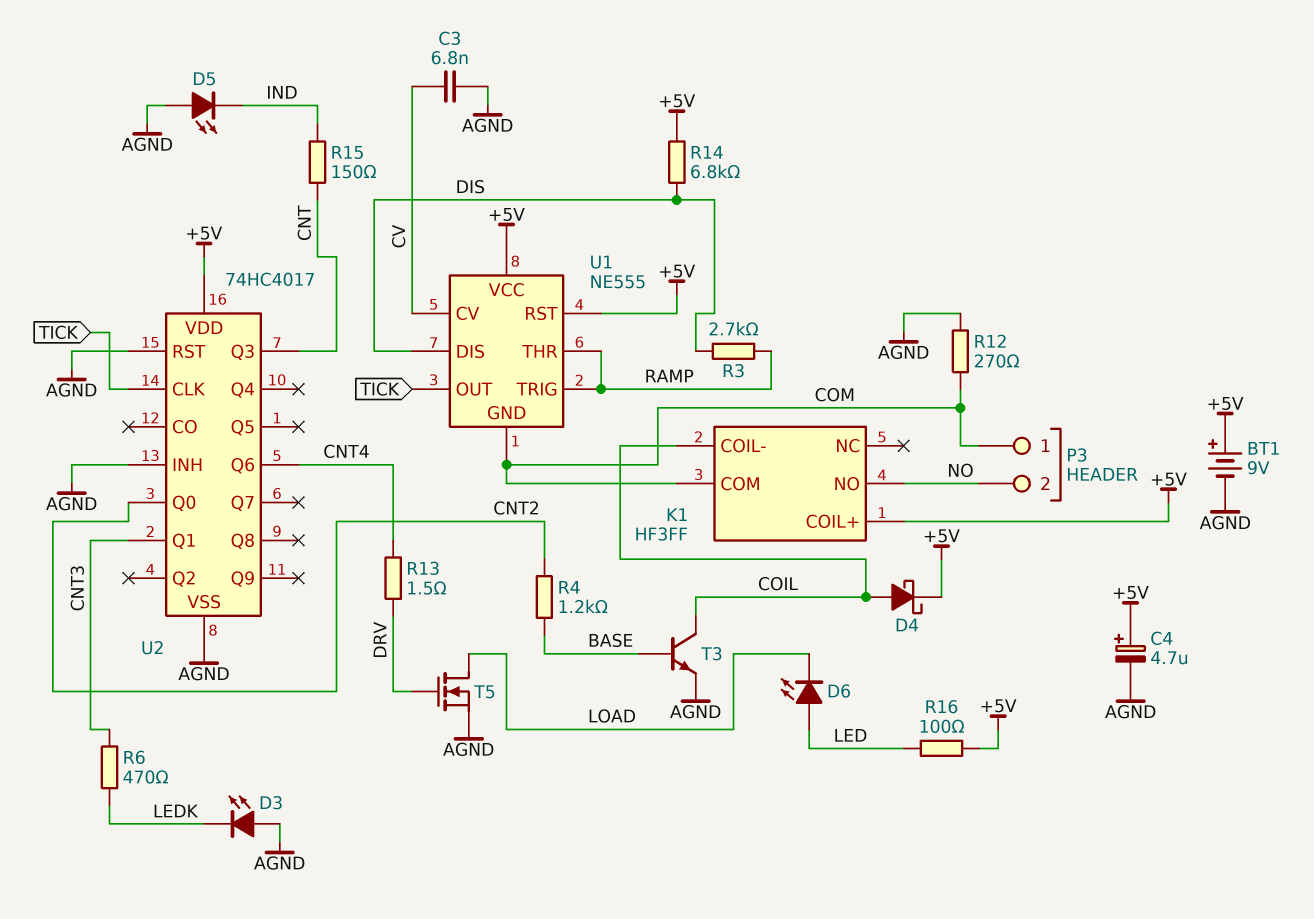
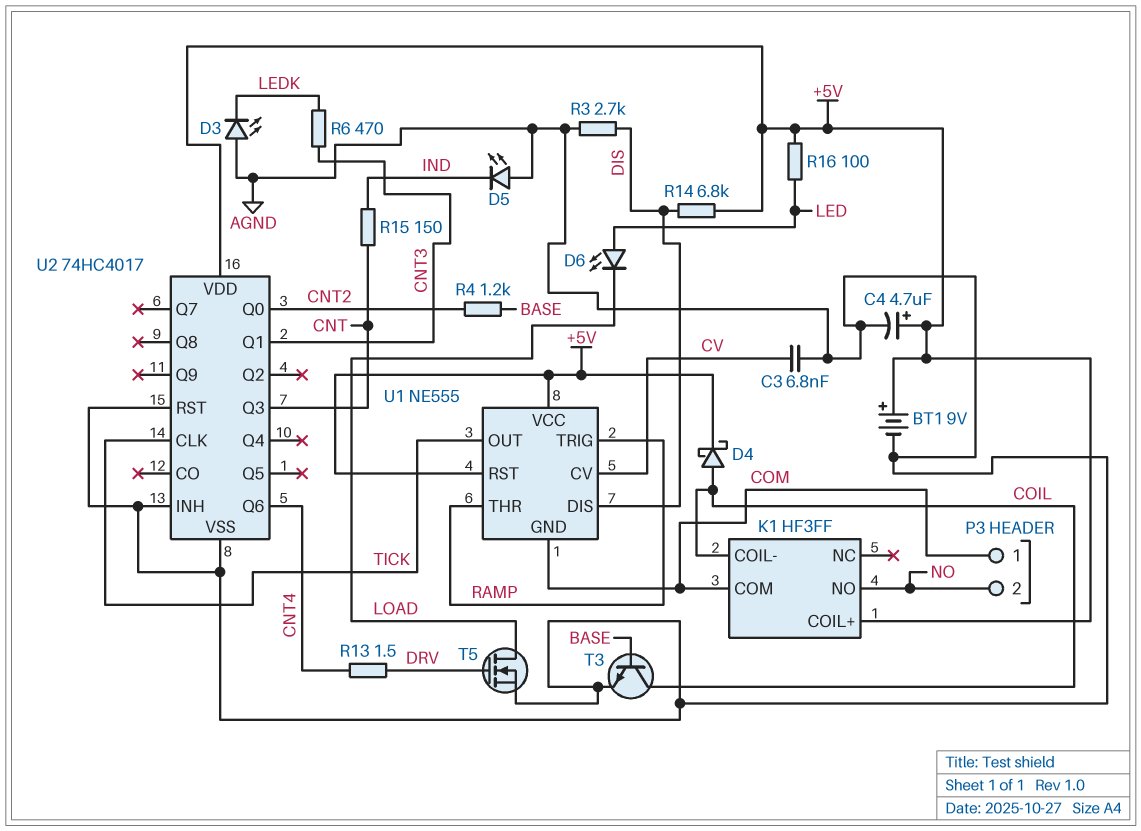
R3: 2.7k (DIS, RAMP) -> 2.7k (AGND, DIS)
R12: 270 (AGND, COM) -> none

